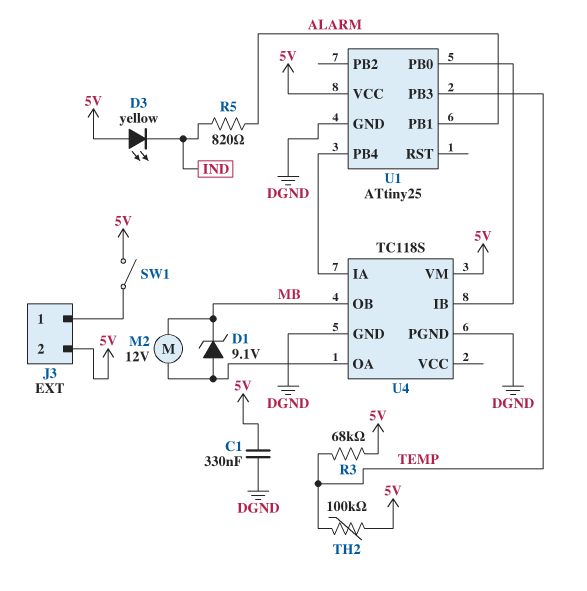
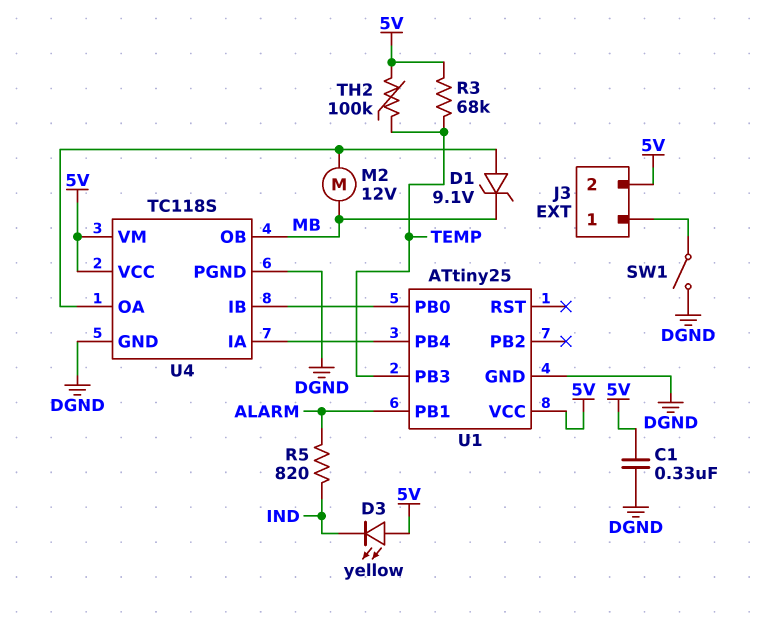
SW1: switch (5V, J3/1) -> switch (DGND, J3/1)
U4 pin VCC: none -> 5V

